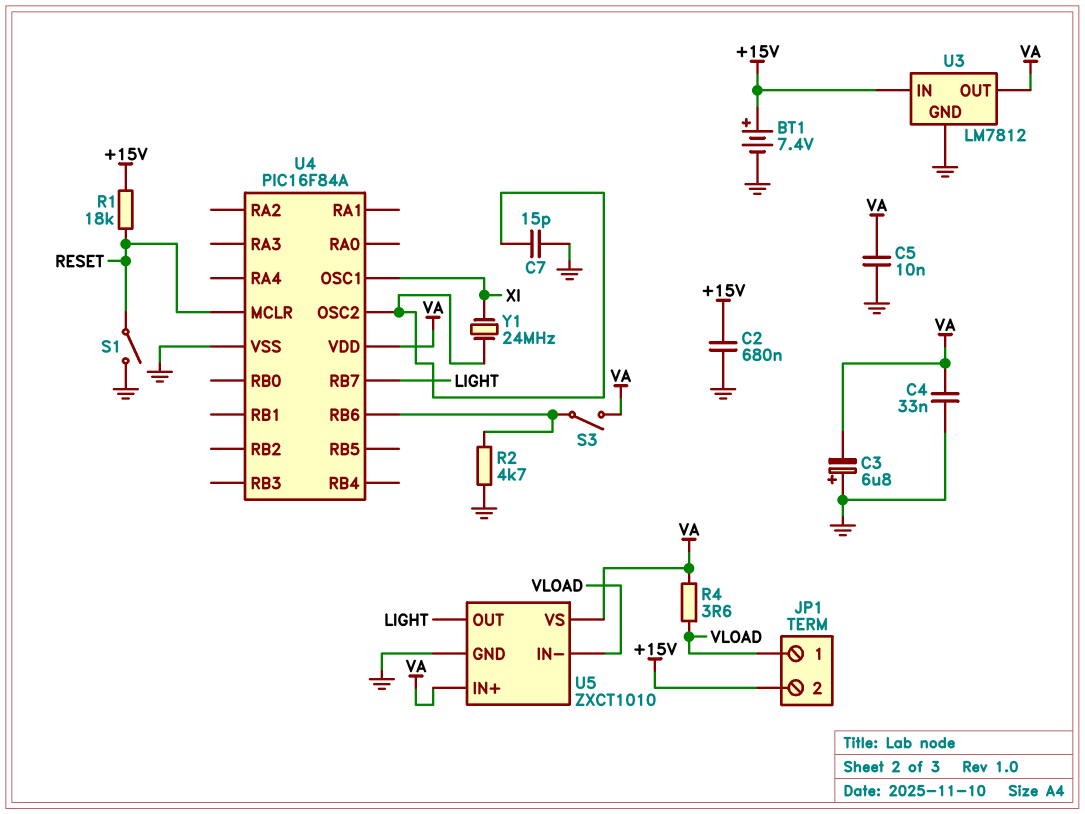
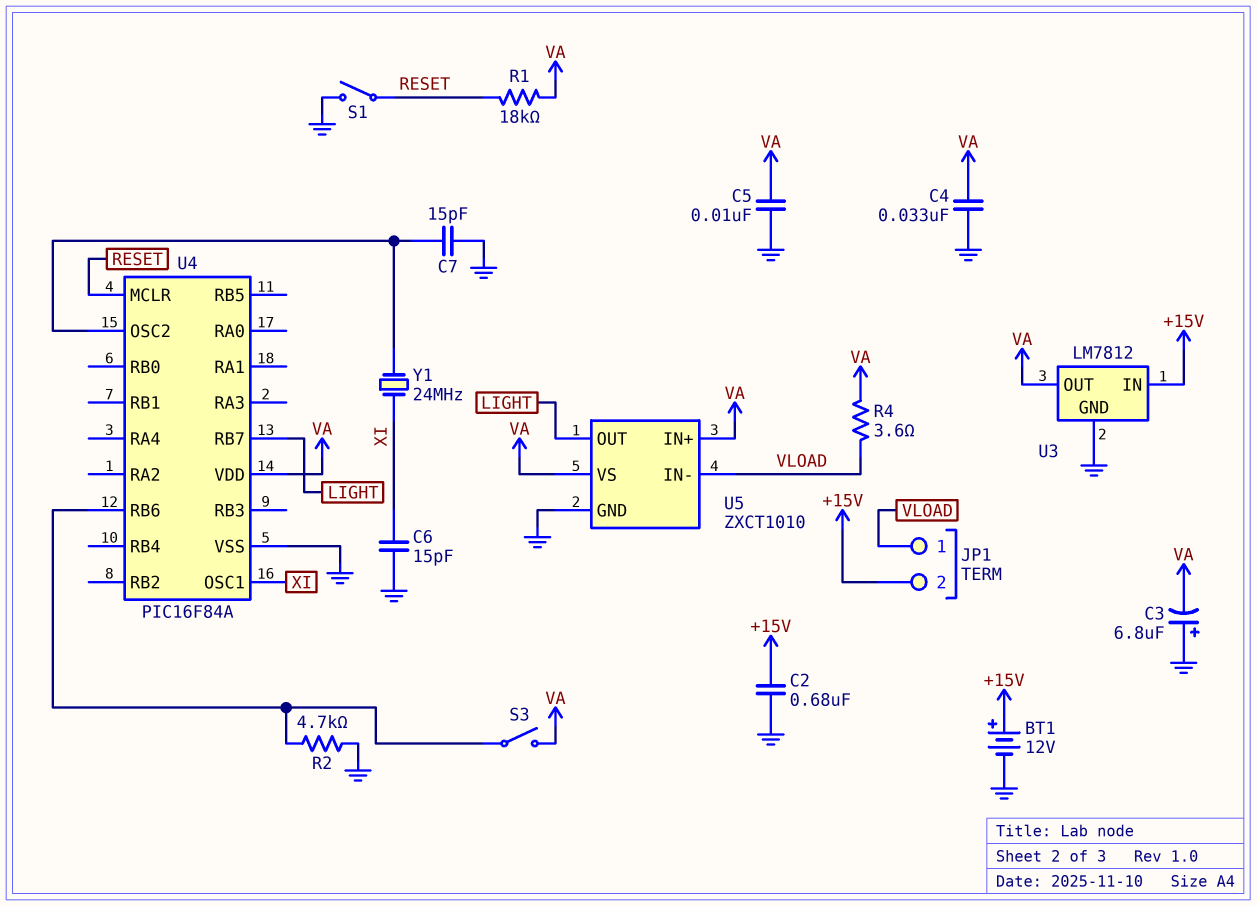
BT1: 7.4V (plus +15V, minus GND) -> 12V (plus +15V, minus GND)
C6: none -> 15pF (GND, XI)
R1: 18k (+15V, RESET) -> 18k (RESET, VA)

